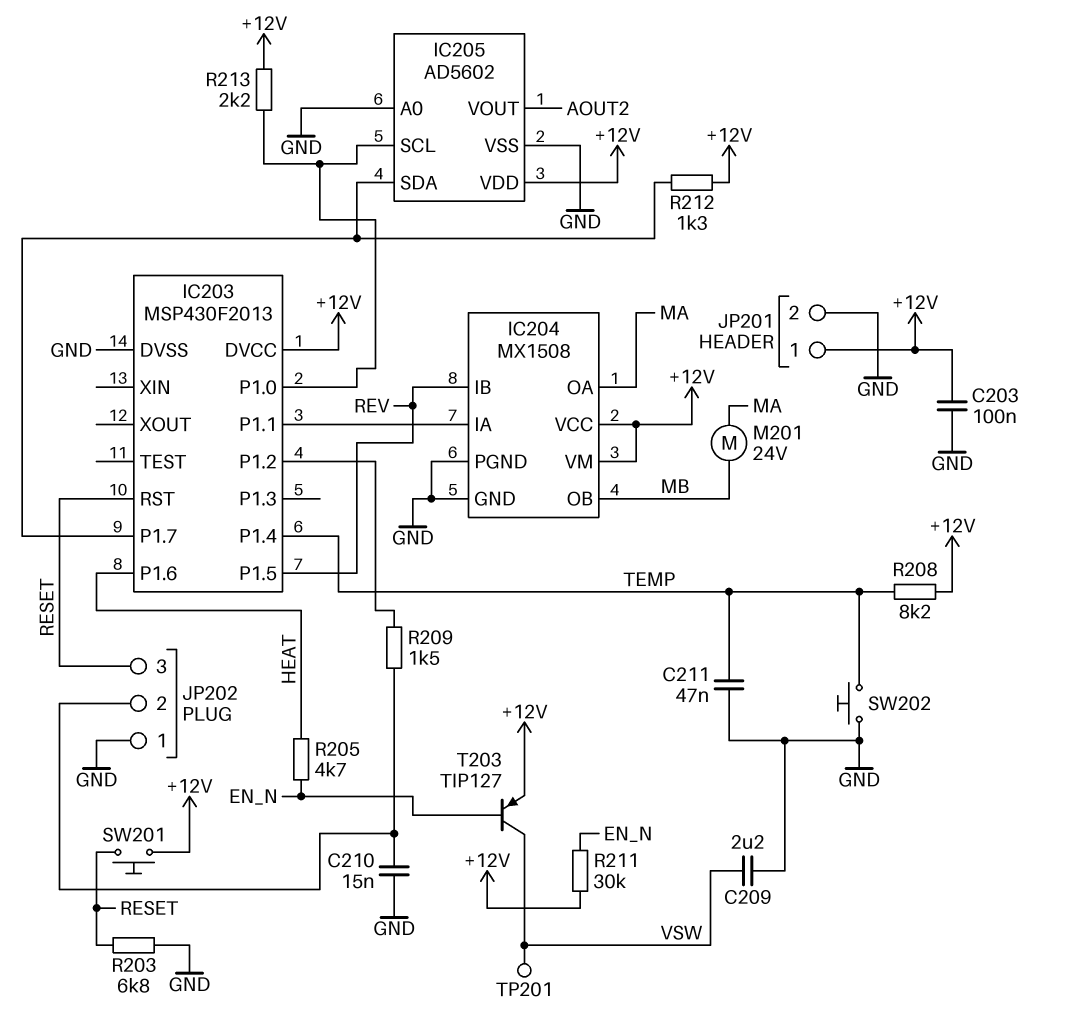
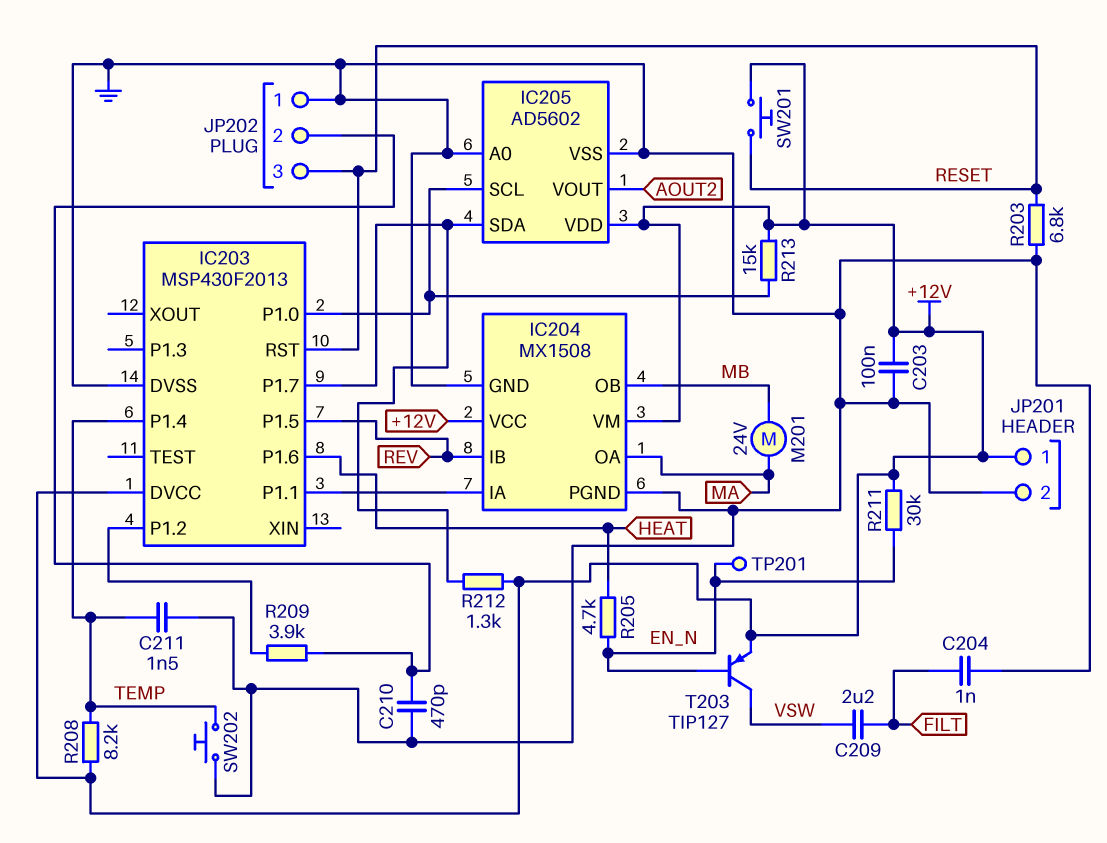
C204: none -> 1nF (FILT, GND)
C209: 2.2uF (GND, VSW) -> 2.2uF (FILT, VSW)
C210: 15nF (GND, JP202/2) -> 470pF (GND, JP202/2)
C211: 47nF (GND, TEMP) -> 1.5nF (GND, TEMP)
R209: 1.5k (IC203/P1.2, JP202/2) -> 3.9k (IC203/P1.2, JP202/2)
R213: 2.2k (+12V, IC203/P1.0) -> 15k (+12V, IC203/P1.0)
TP201: test point (VSW) -> test point (EN_N)

